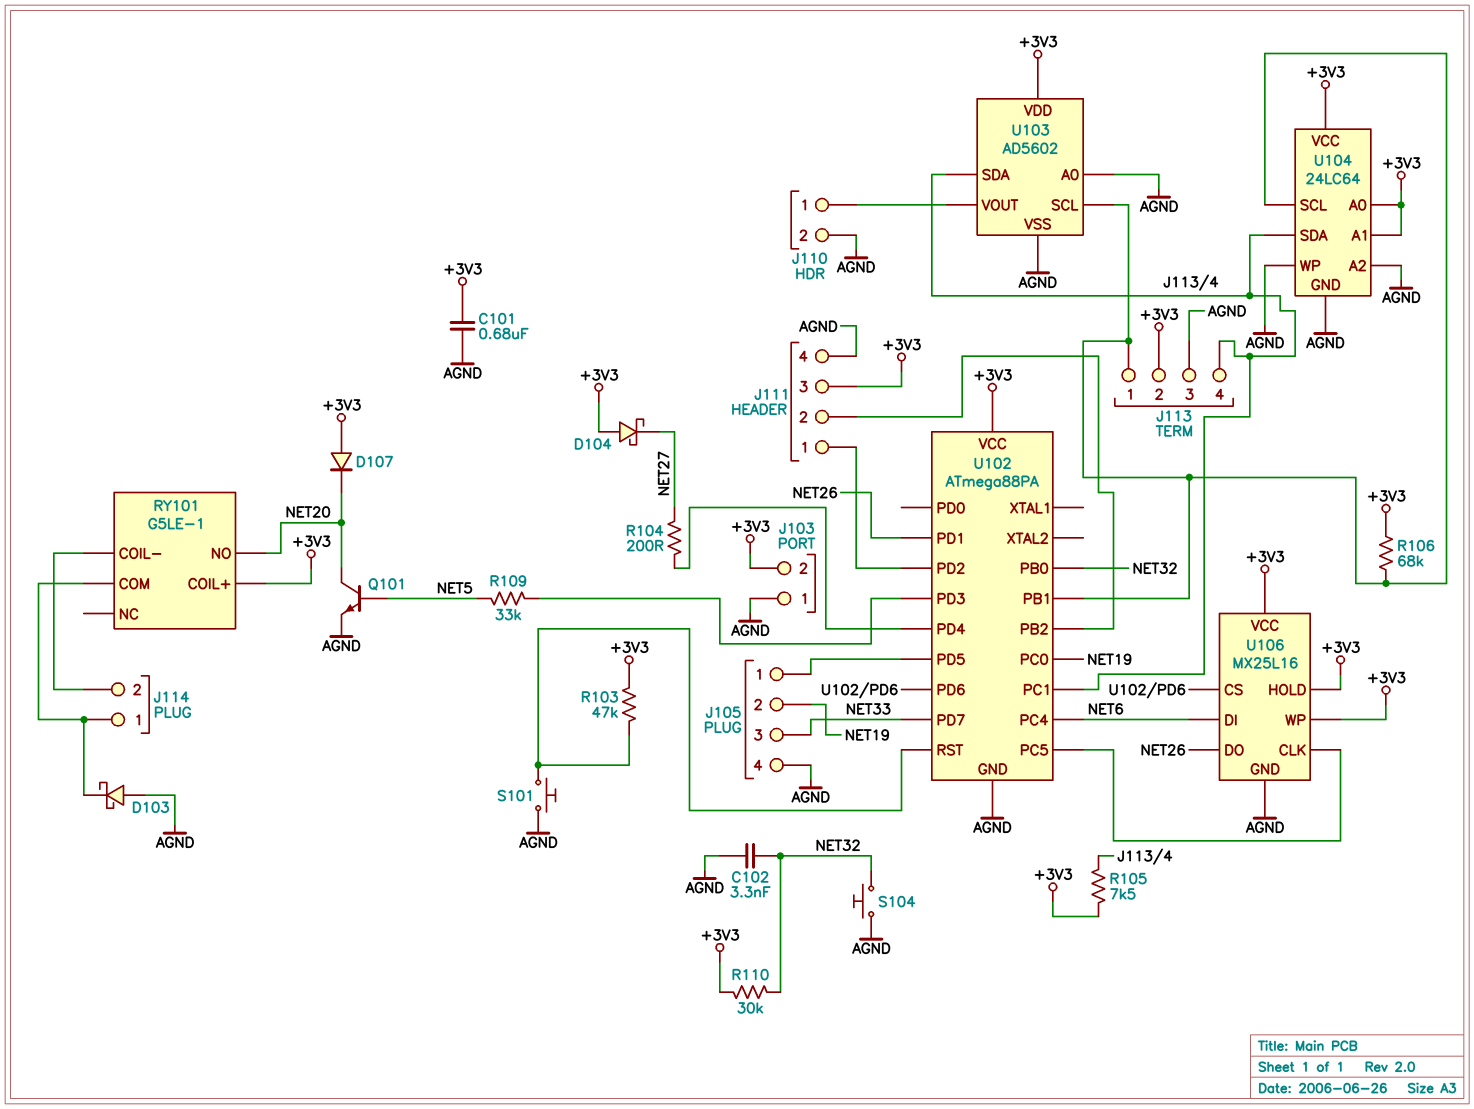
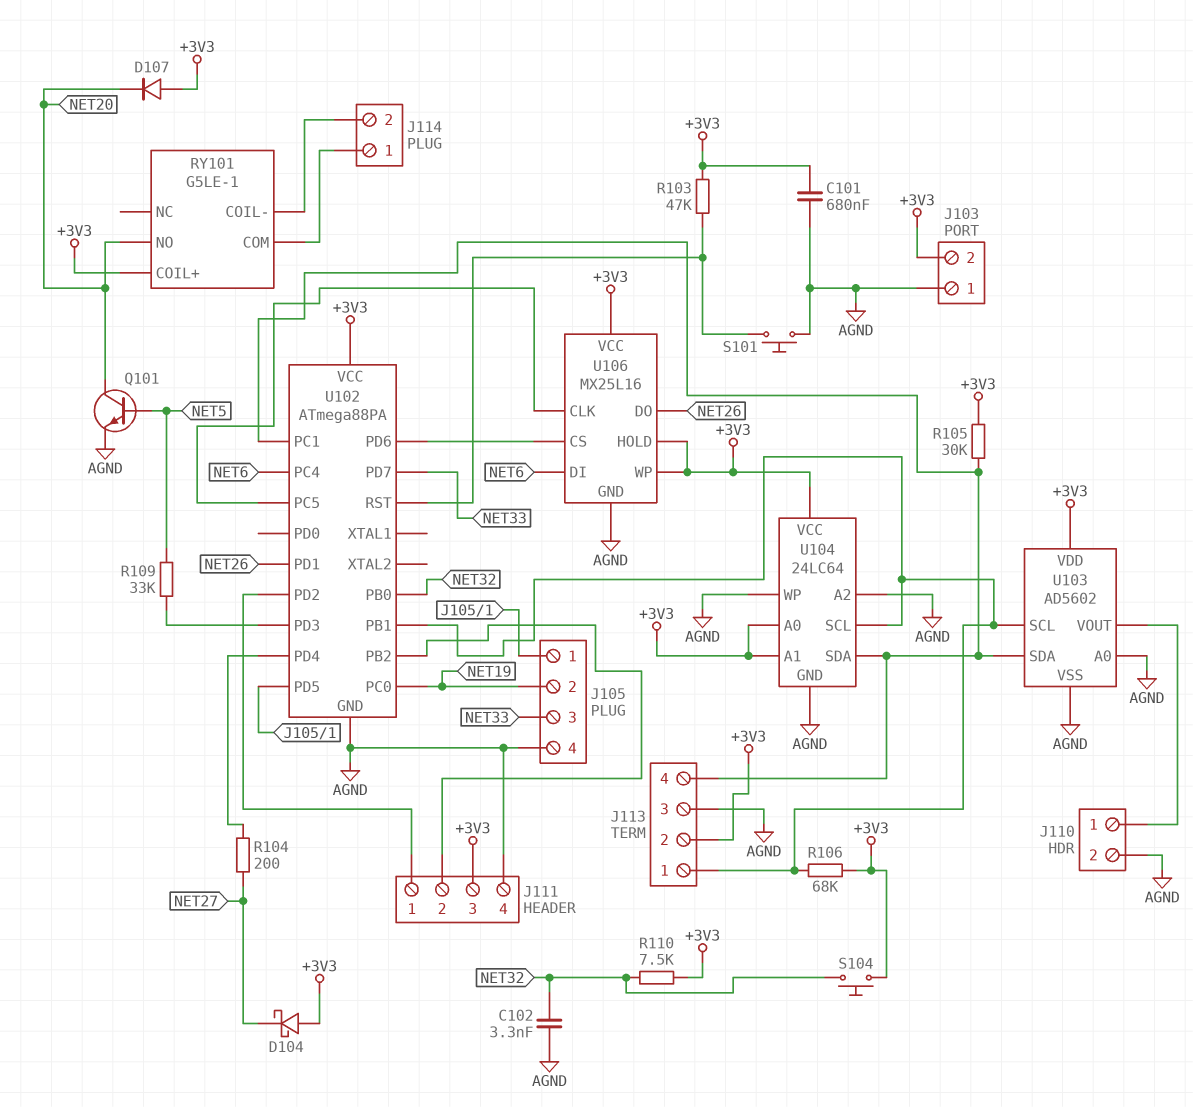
D103: schottky (A AGND, K J114/1) -> none
R105: 7.5k (+3V3, J113/4) -> 30k (+3V3, J113/4)
R110: 30k (+3V3, NET32) -> 7.5k (+3V3, NET32)
S104: button (AGND, NET32) -> button (+3V3, NET32)

